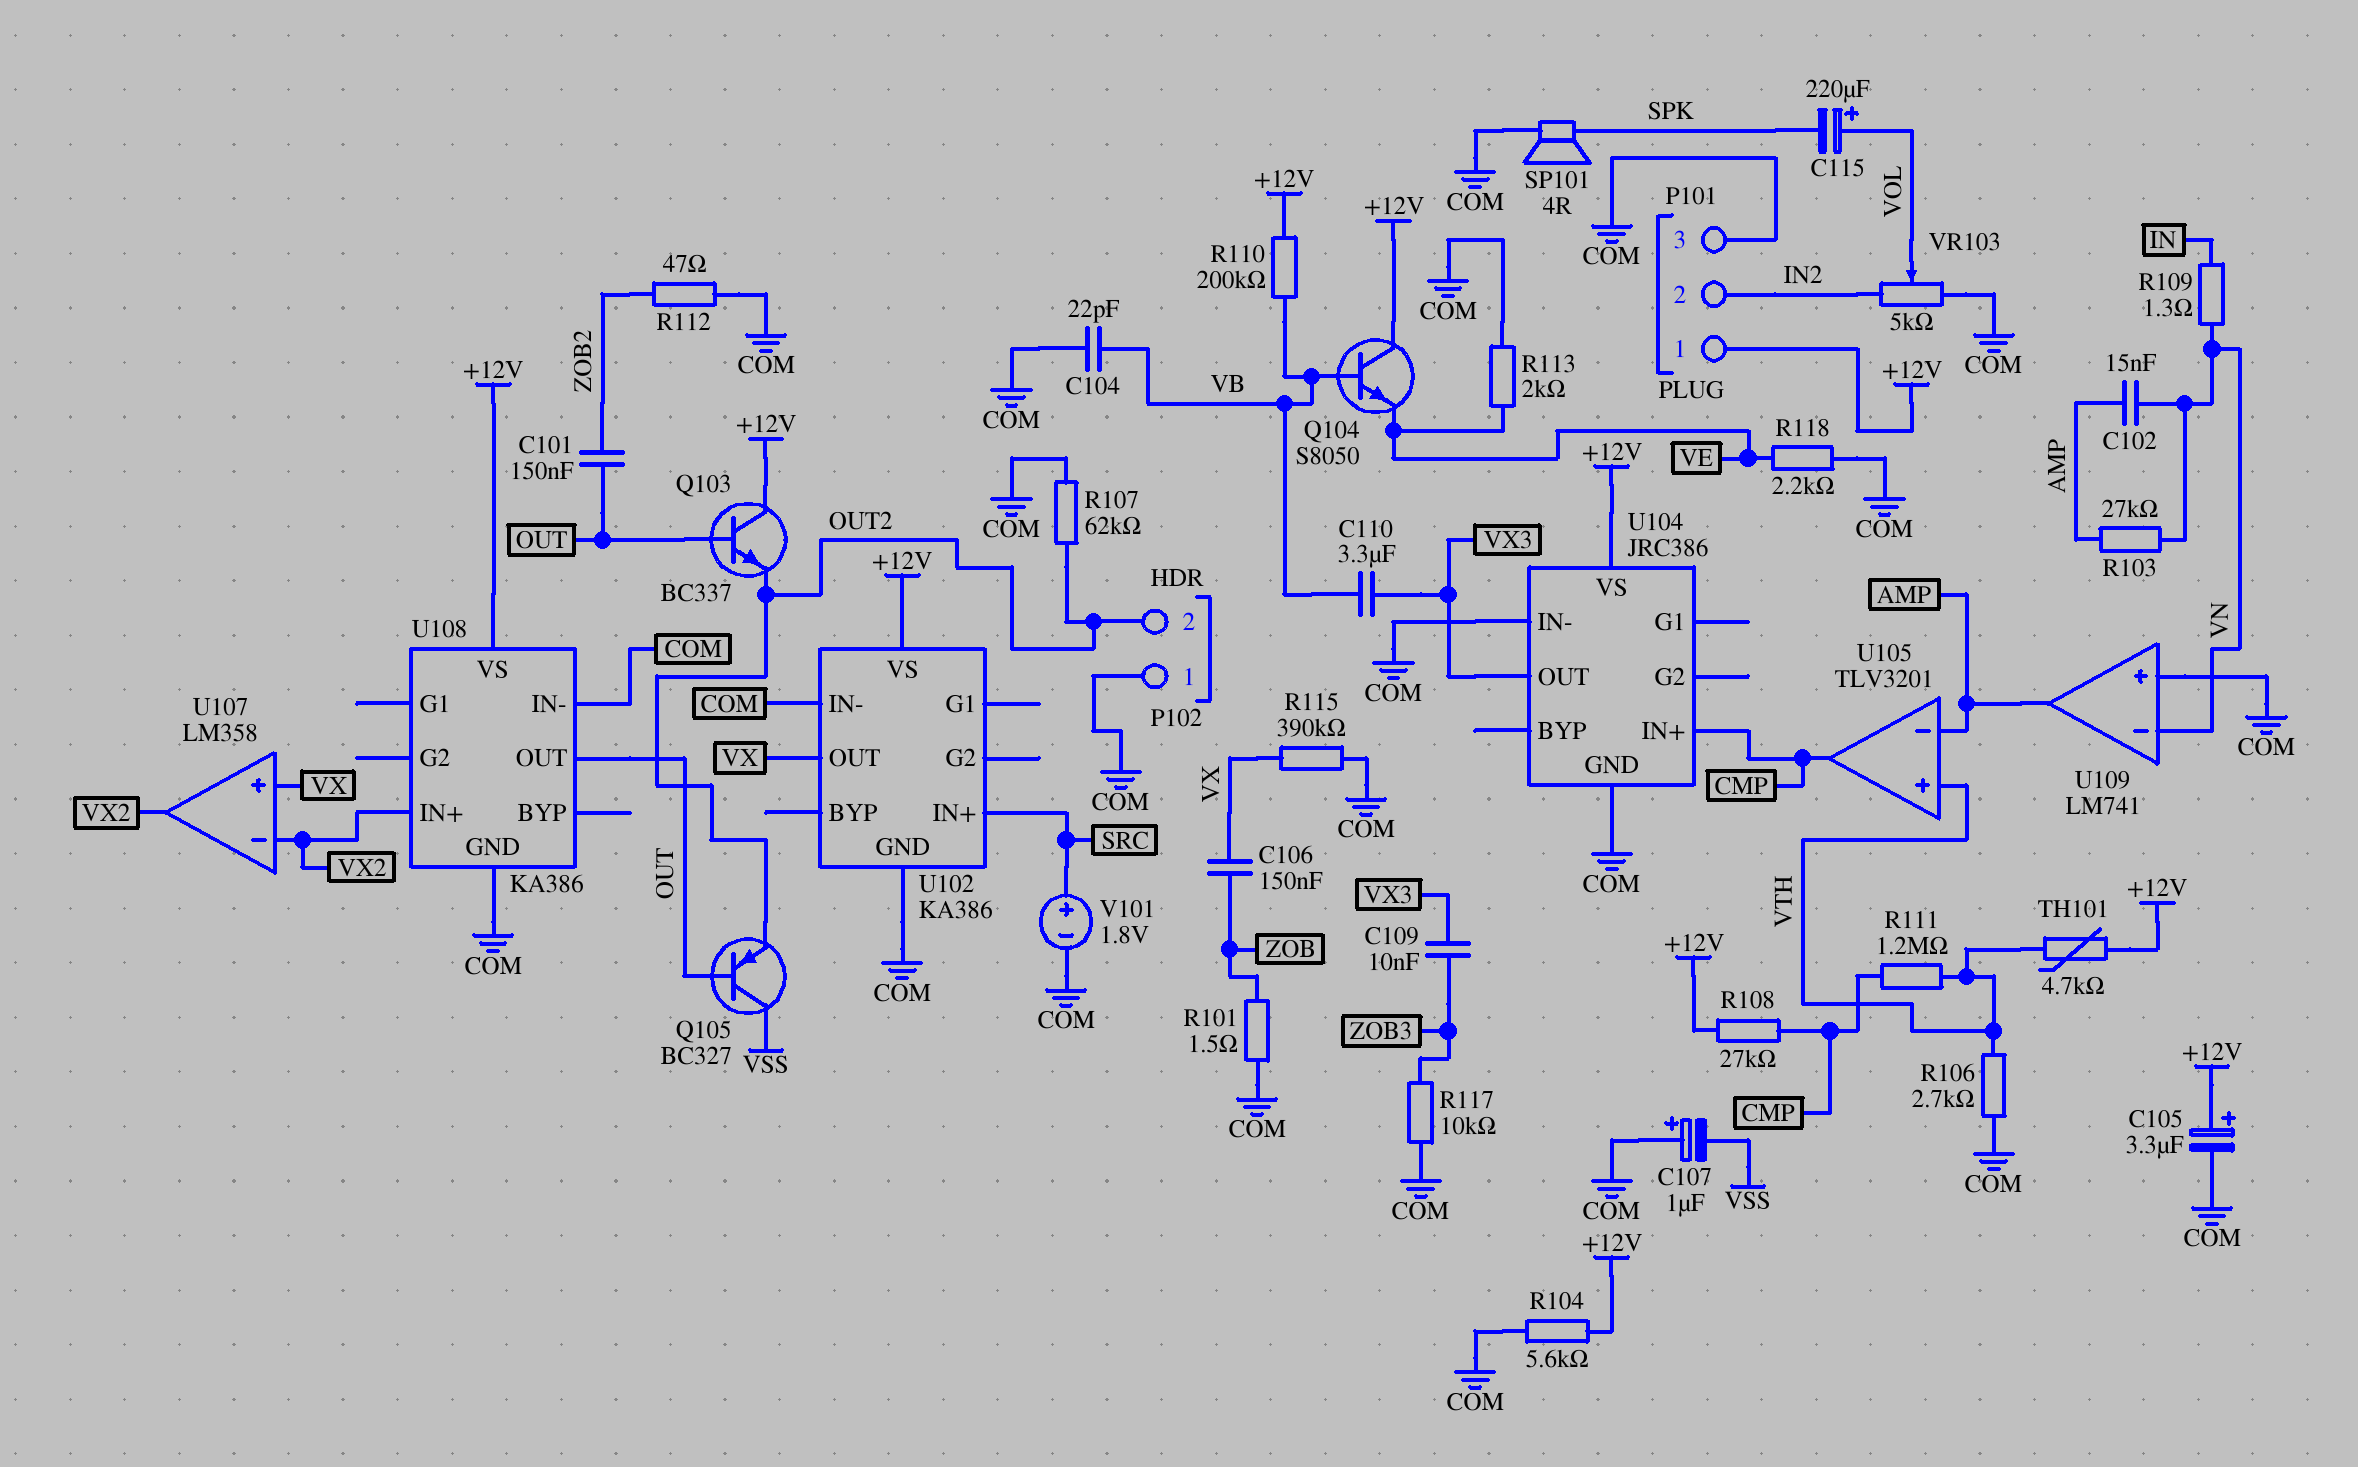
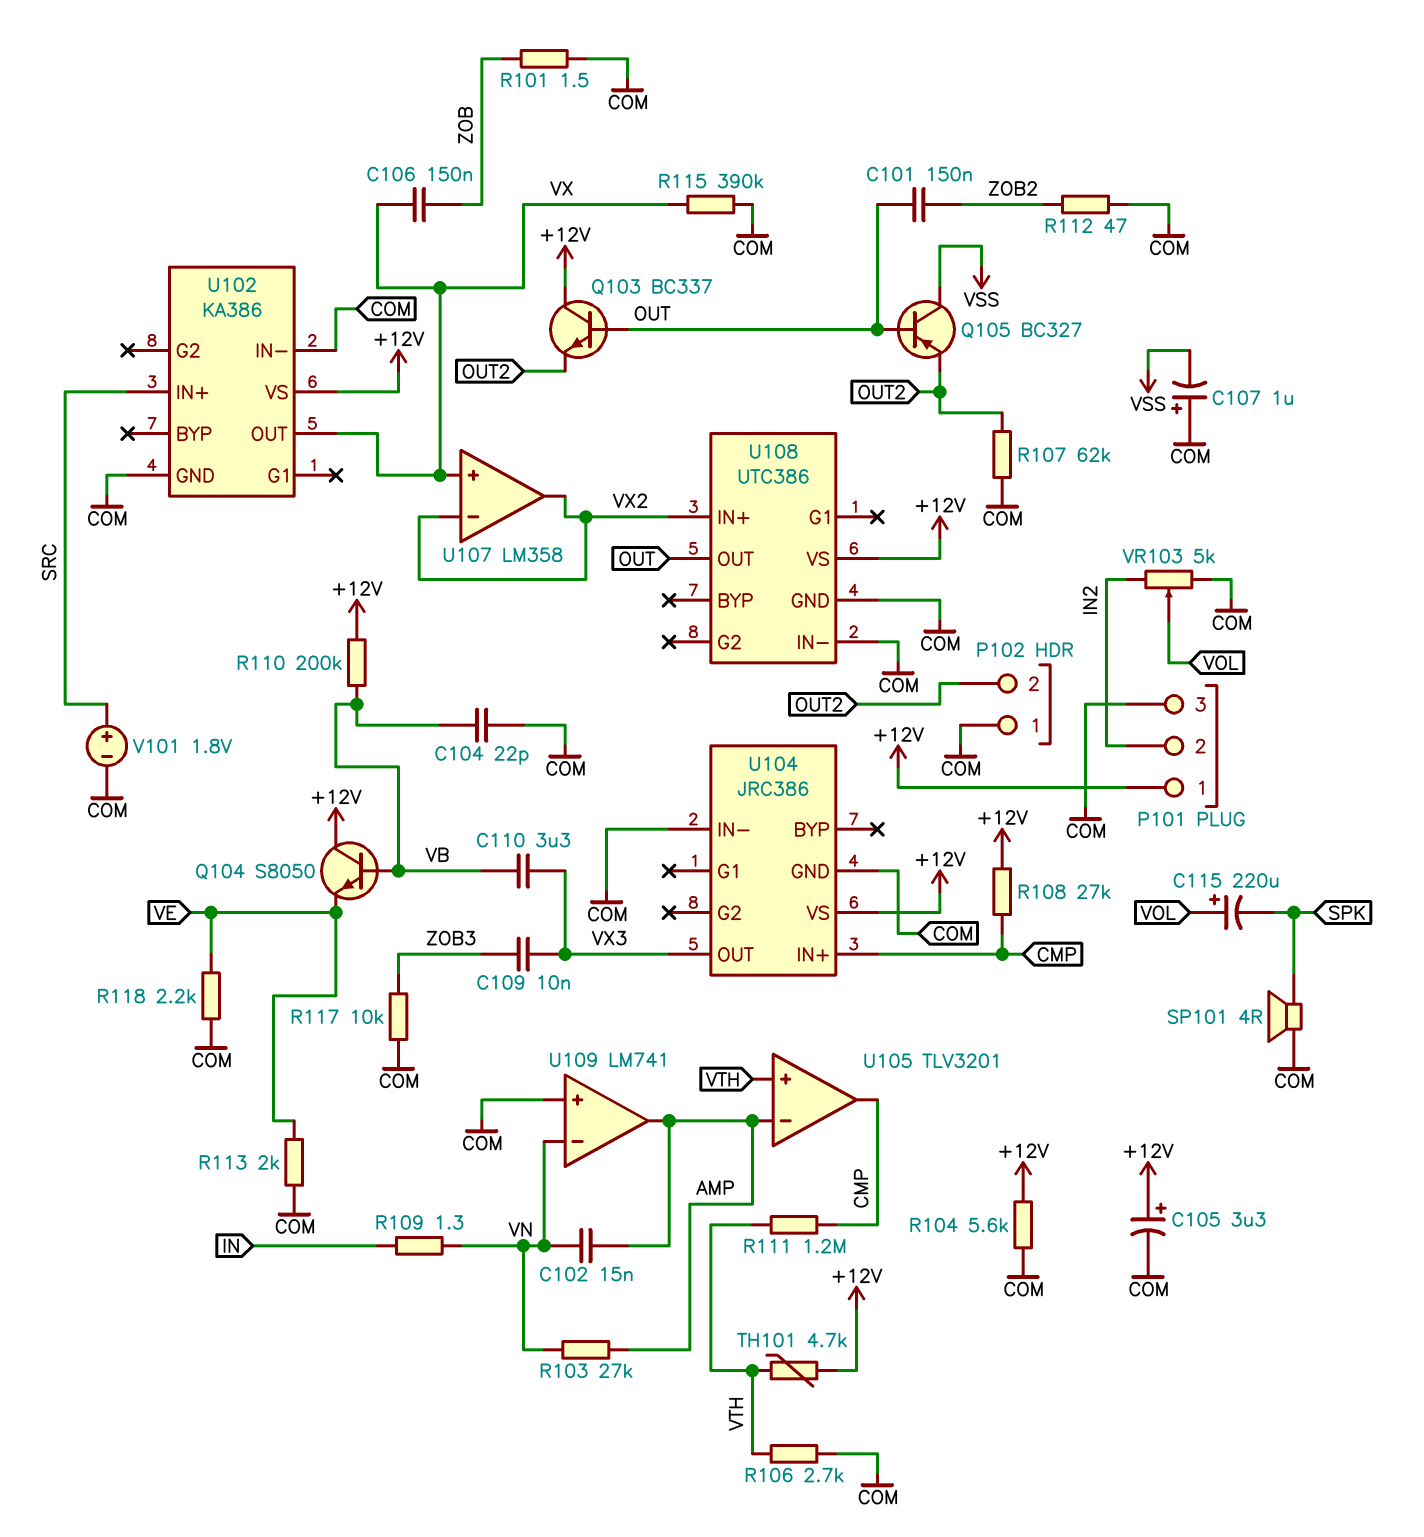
U108: KA386 -> UTC386

